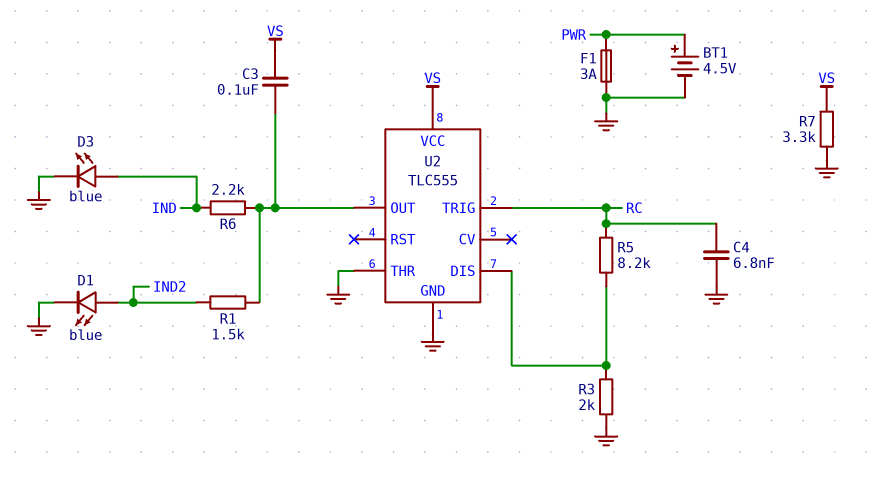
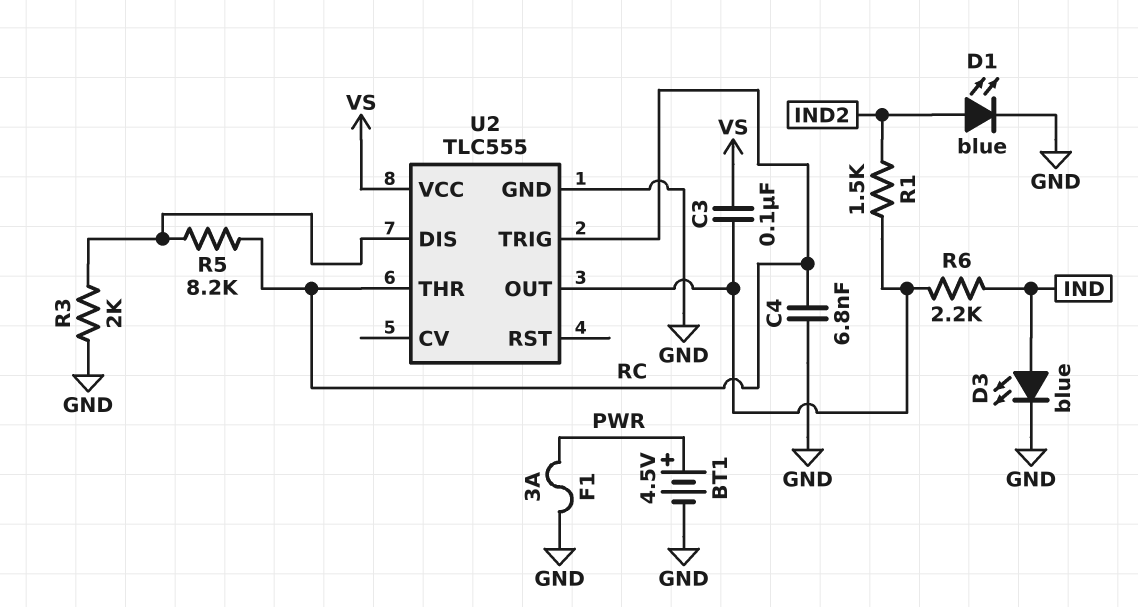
R7: 3.3k (GND, VS) -> none
U2 pin THR: GND -> RC

